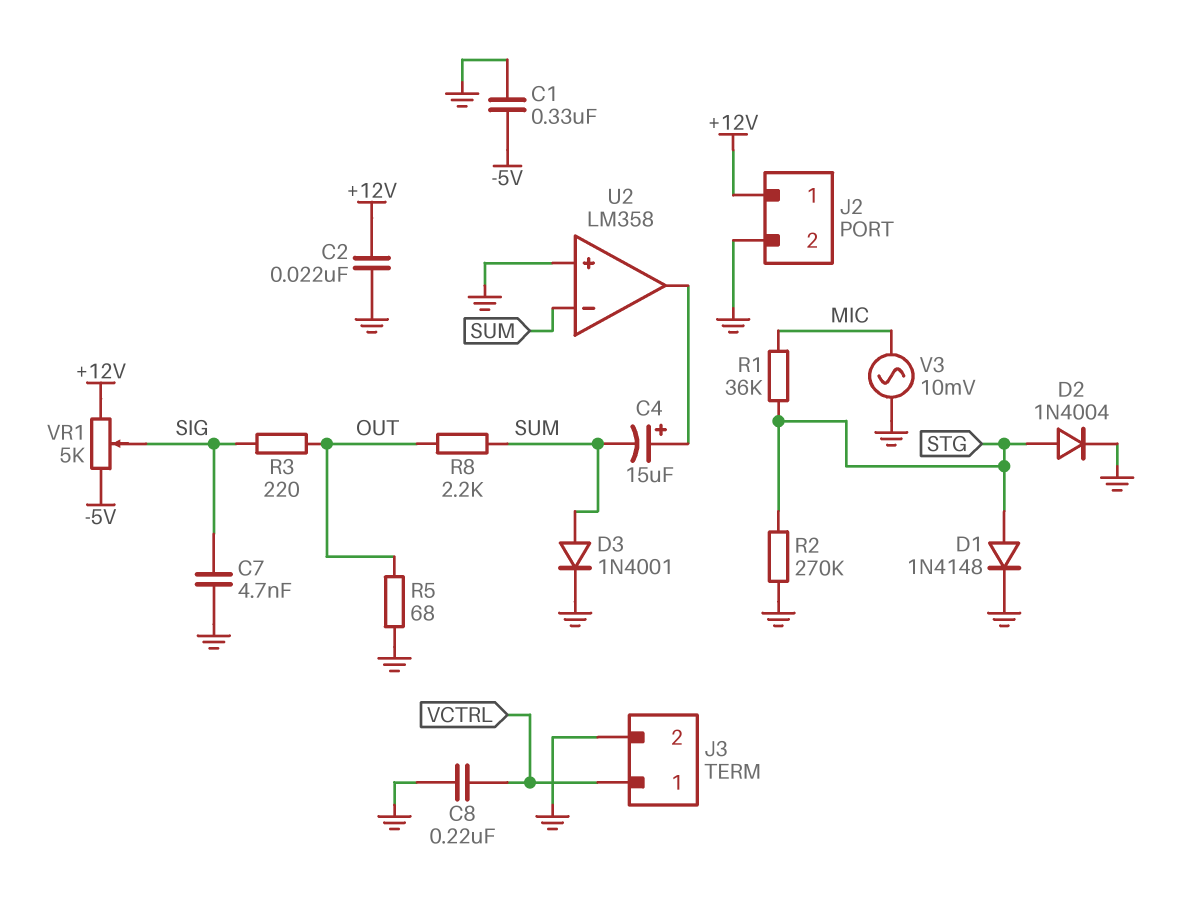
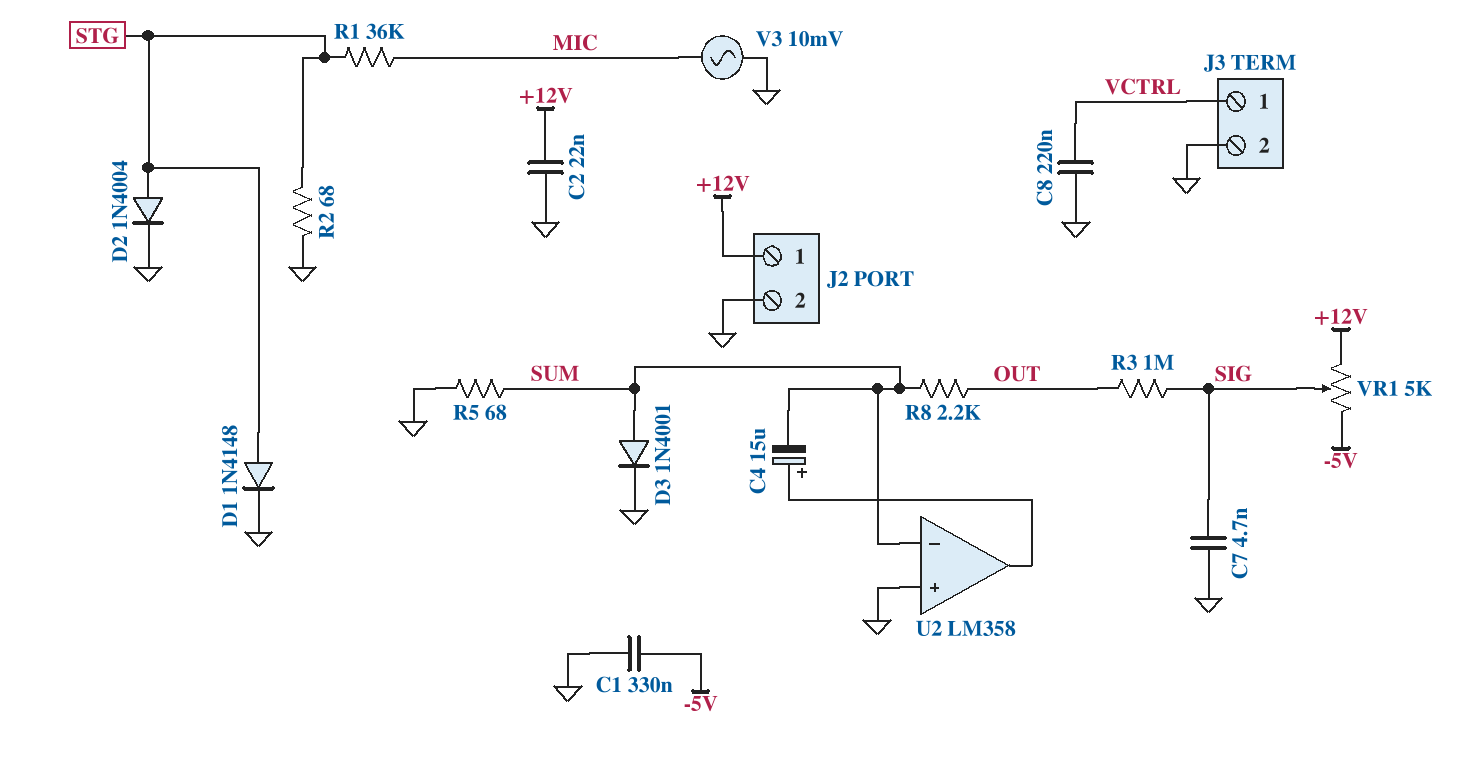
R2: 270k (GND, STG) -> 68 (GND, STG)
R3: 220 (OUT, SIG) -> 1M (OUT, SIG)
R5: 68 (GND, OUT) -> 68 (GND, SUM)

